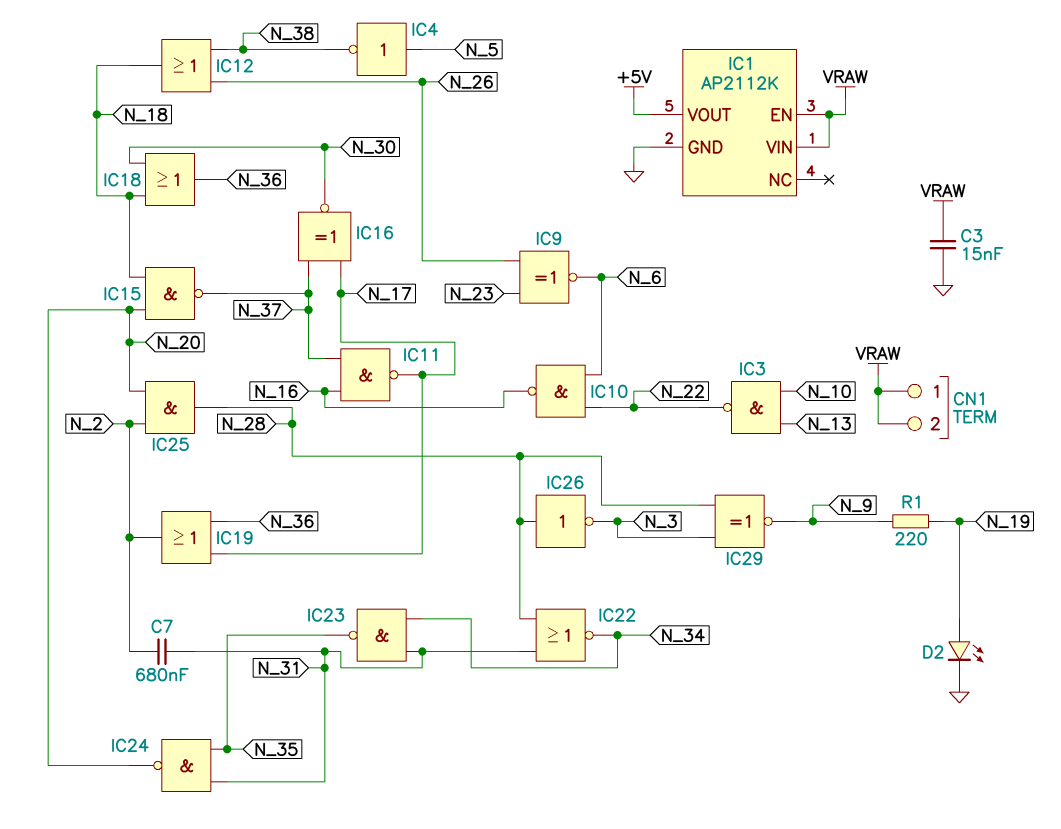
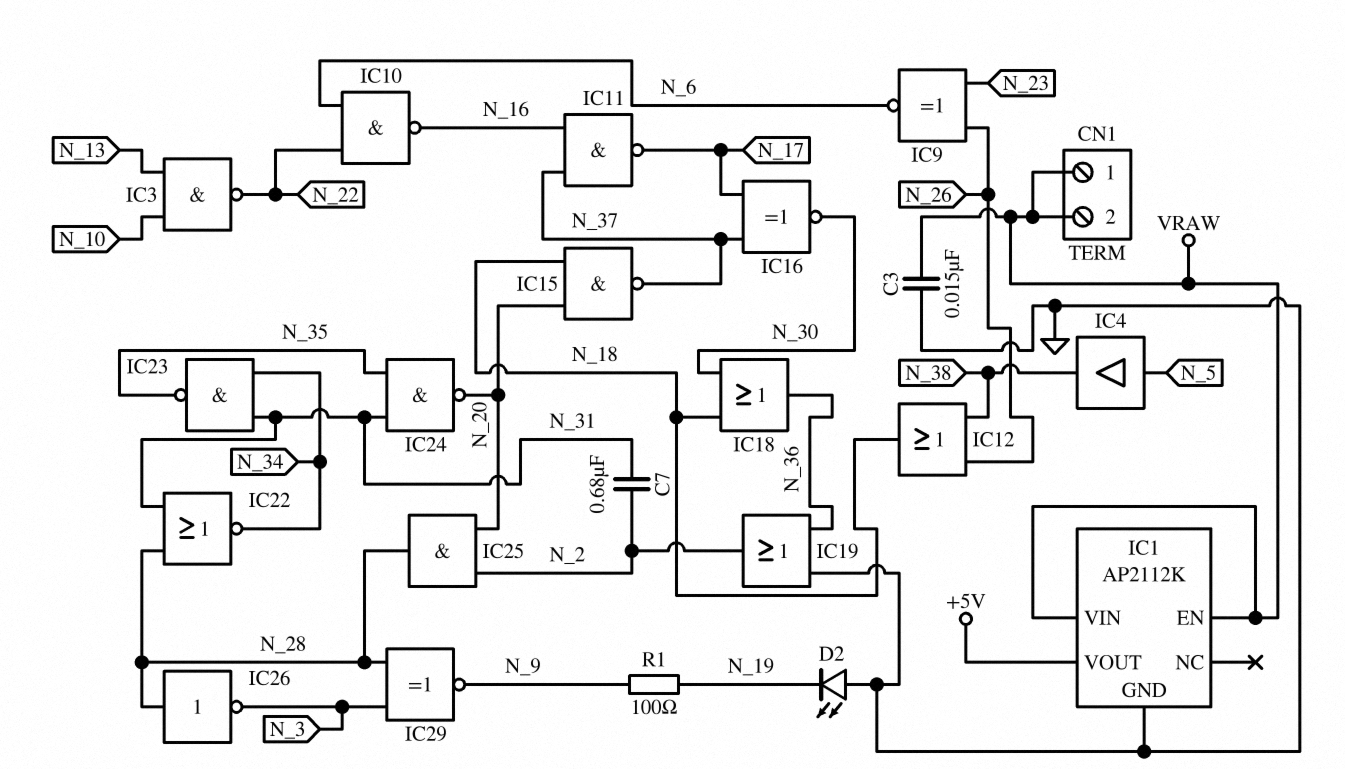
D2: LED (A N_19, K GND) -> LED (A GND, K N_19)
IC4: NOT (in N_5, out N_38) -> buffer (in N_5, out N_38)
IC19: OR (in N_17, in N_36, out N_2) -> OR (in GND, in N_36, out N_2)
R1: 220 (N_9, N_19) -> 100 (N_9, N_19)

